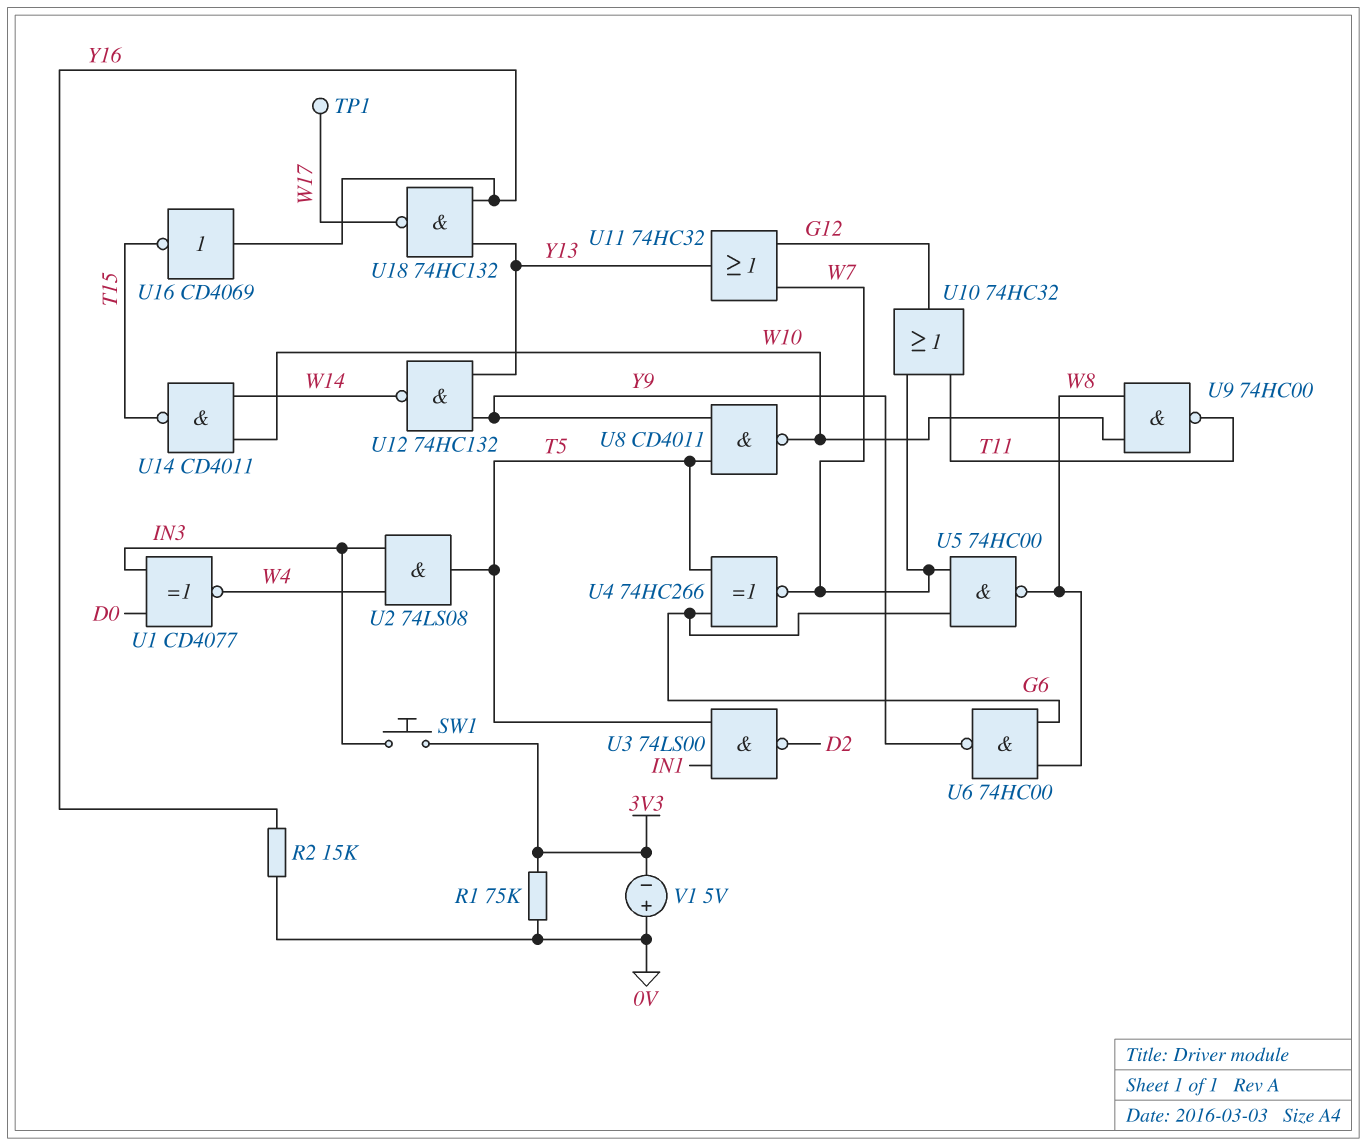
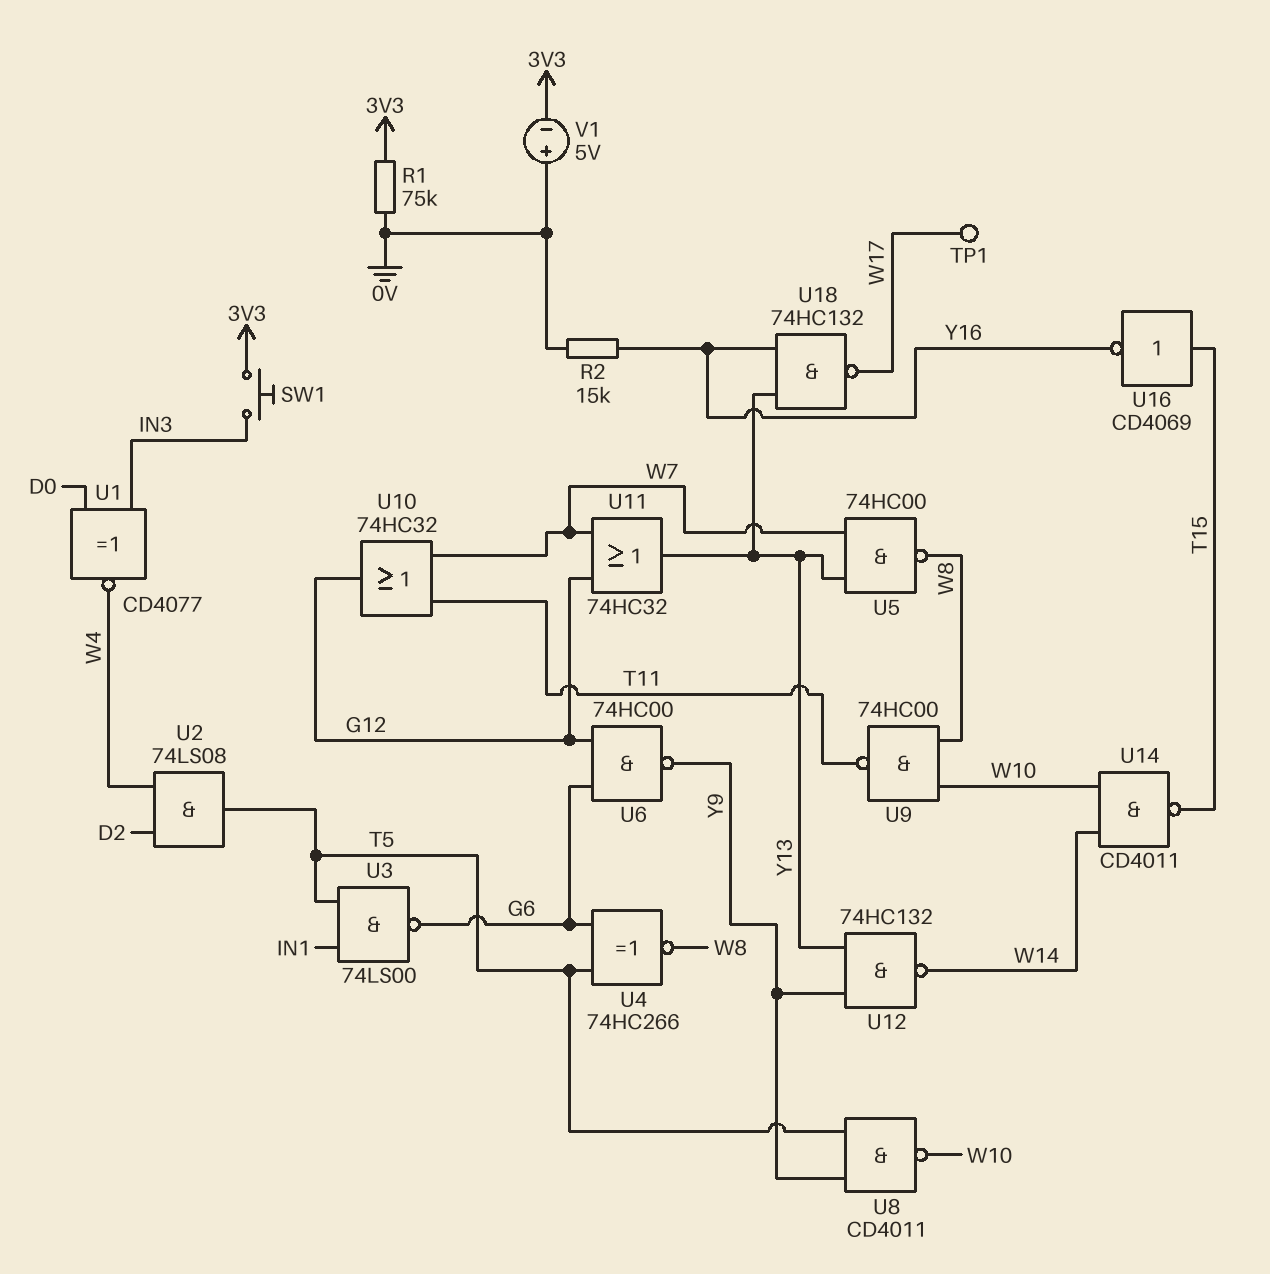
U2: AND 74LS08 (in IN3, in W4, out T5) -> AND 74LS08 (in D2, in W4, out T5)
U3: NAND 74LS00 (in IN1, in T5, out D2) -> NAND 74LS00 (in IN1, in T5, out G6)
U4: XNOR 74HC266 (in G6, in T5, out W7) -> XNOR 74HC266 (in G6, in T5, out W8)
U5: NAND 74HC00 (in G6, in W7, out W8) -> NAND 74HC00 (in W7, in Y13, out W8)
U6: NAND 74HC00 (in G6, in W8, out Y9) -> NAND 74HC00 (in G6, in G12, out Y9)
U16: NOT CD4069 (in Y16, out T15) -> NOT CD4069 (in T15, out Y16)

